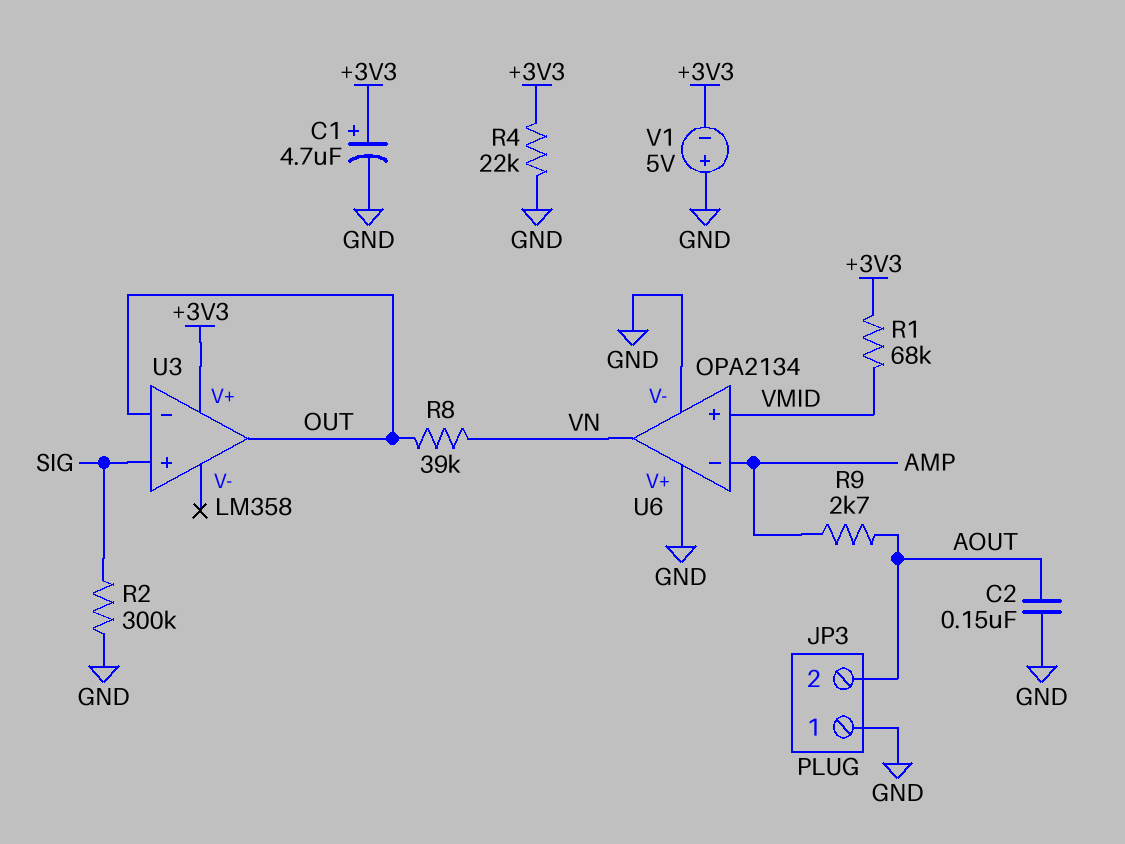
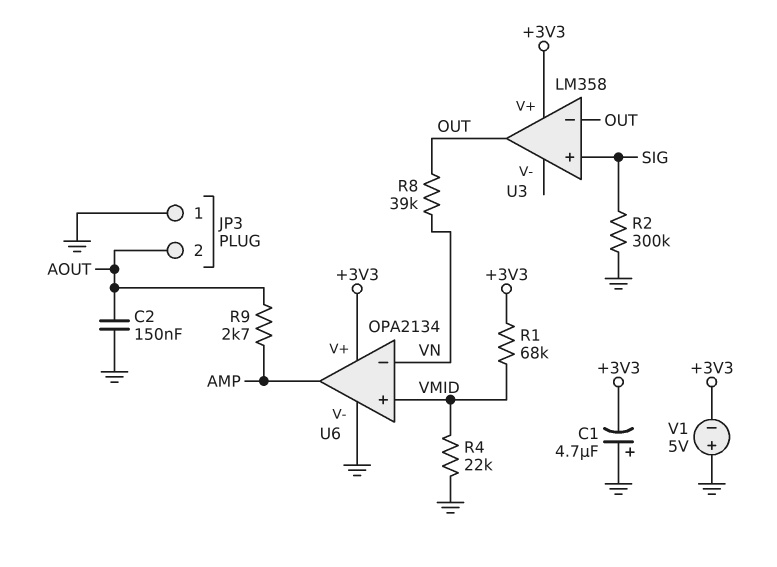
C1: 4.7uF (plus +3V3, minus GND) -> 4.7uF (plus GND, minus +3V3)
R4: 22k (+3V3, GND) -> 22k (GND, VMID)
U6 pin V+: GND -> +3V3
U6 pin in-: AMP -> VN
U6 pin out: VN -> AMP

